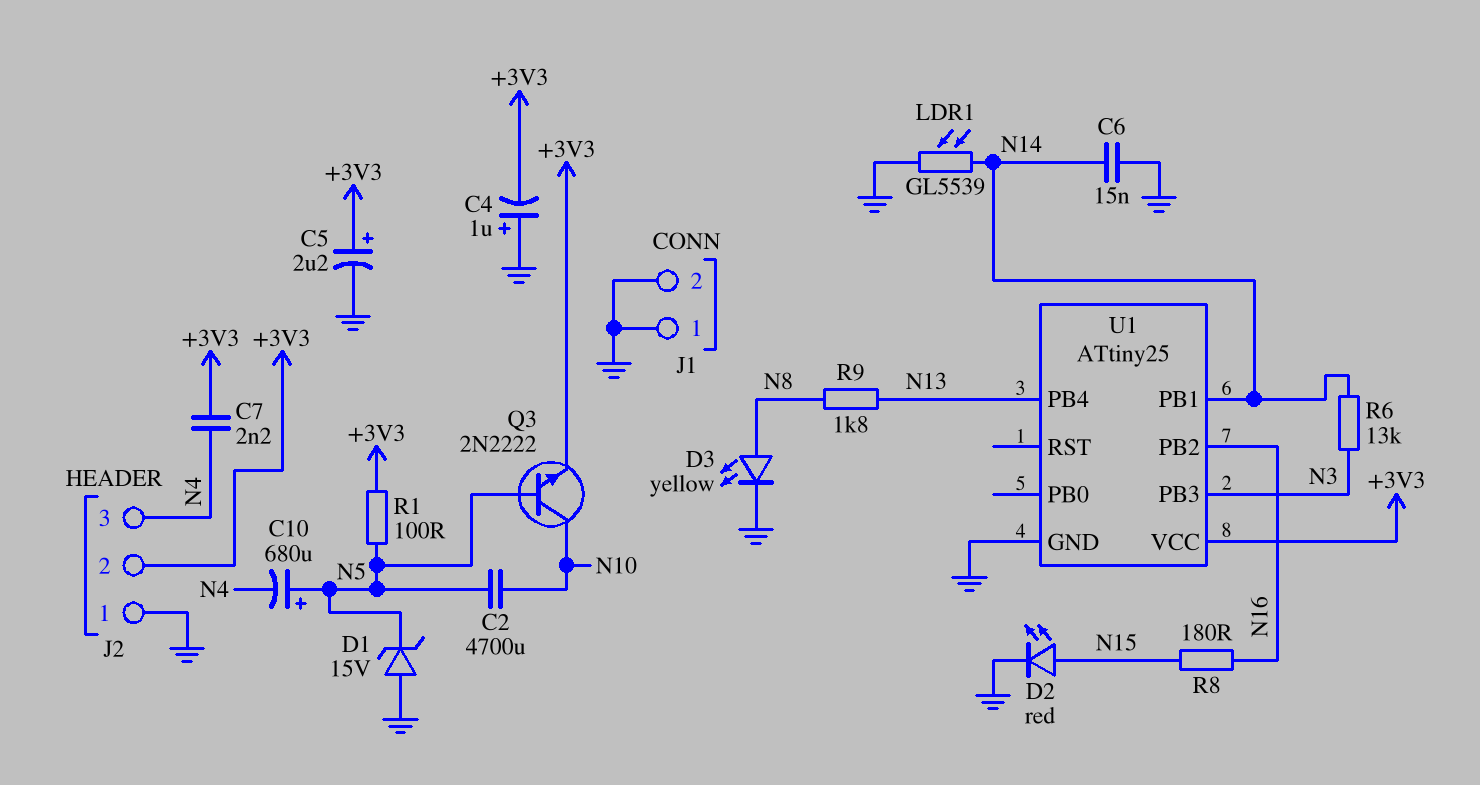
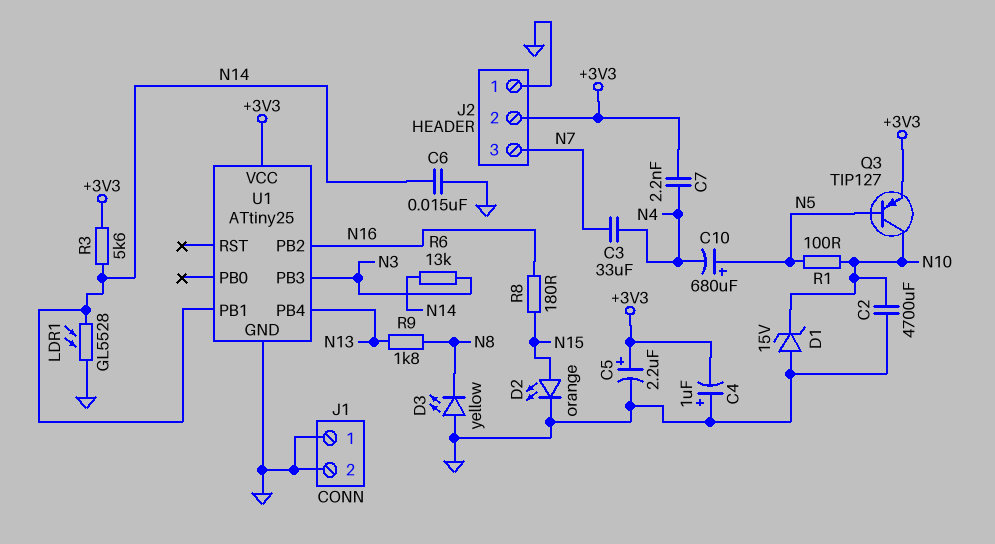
C2: 4700uF (N5, N10) -> 4700uF (GND, N10)
C3: none -> 33uF (N4, N7)
D1: zener 15V (A GND, K N5) -> zener 15V (A GND, K N10)
D2: LED red (A N15, K GND) -> LED orange (A N15, K GND)
D3: LED yellow (A N8, K GND) -> LED yellow (A GND, K N8)
J2 pin 3: N4 -> N7
LDR1: GL5539 (GND, N14) -> GL5528 (GND, N14)
Q3: NPN 2N2222 (B N5, C N10, E +3V3) -> PNP TIP127 (B N5, C N10, E +3V3)
R1: 100 (+3V3, N5) -> 100 (N5, N10)
R3: none -> 5.6k (+3V3, N14)

